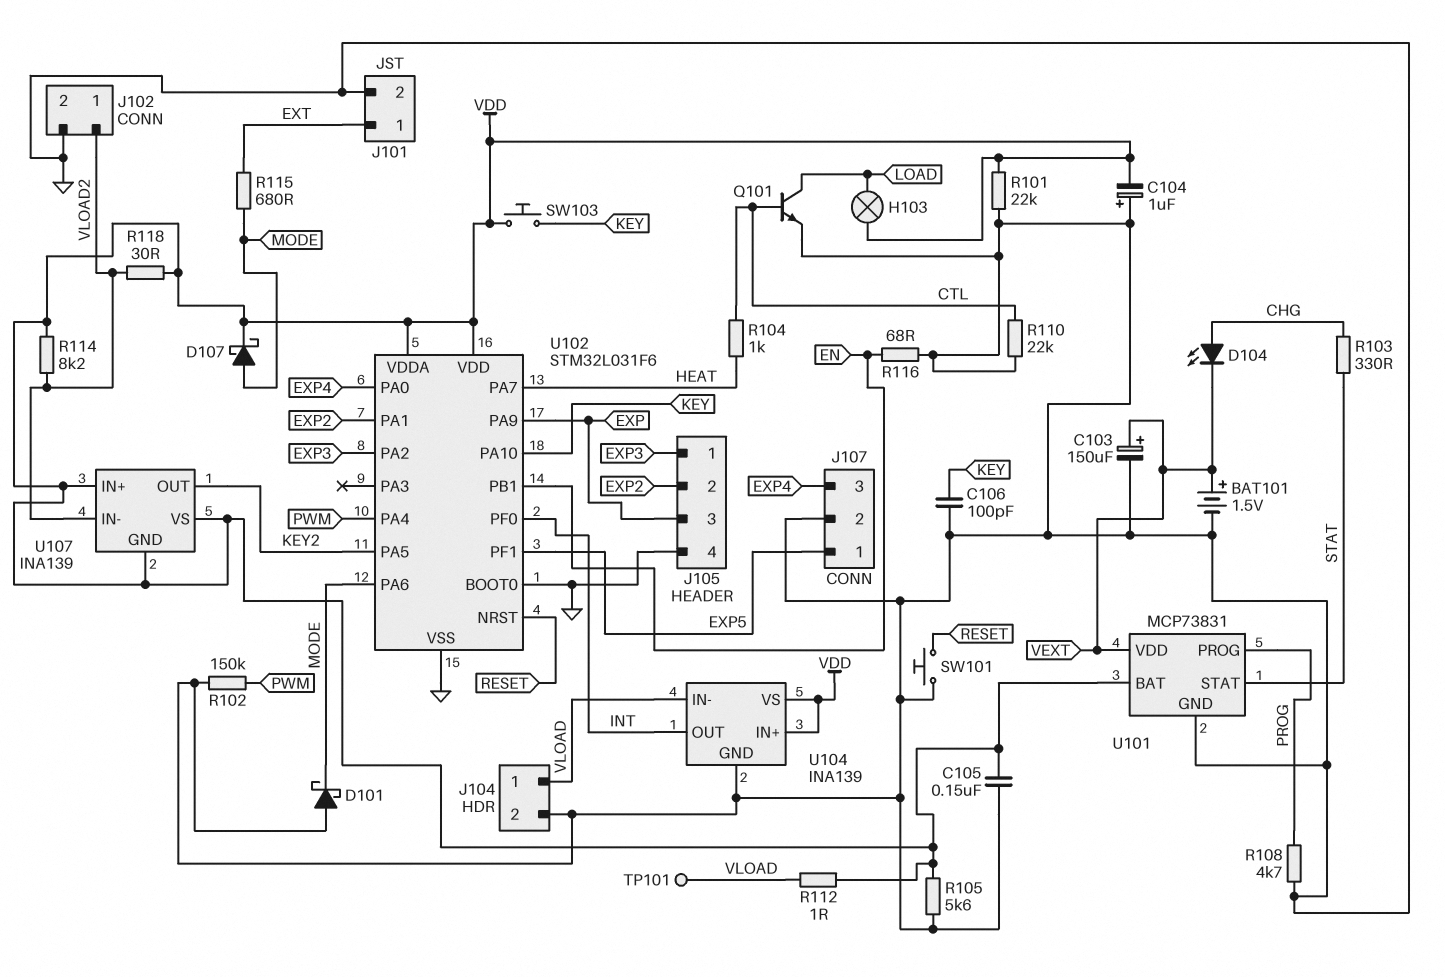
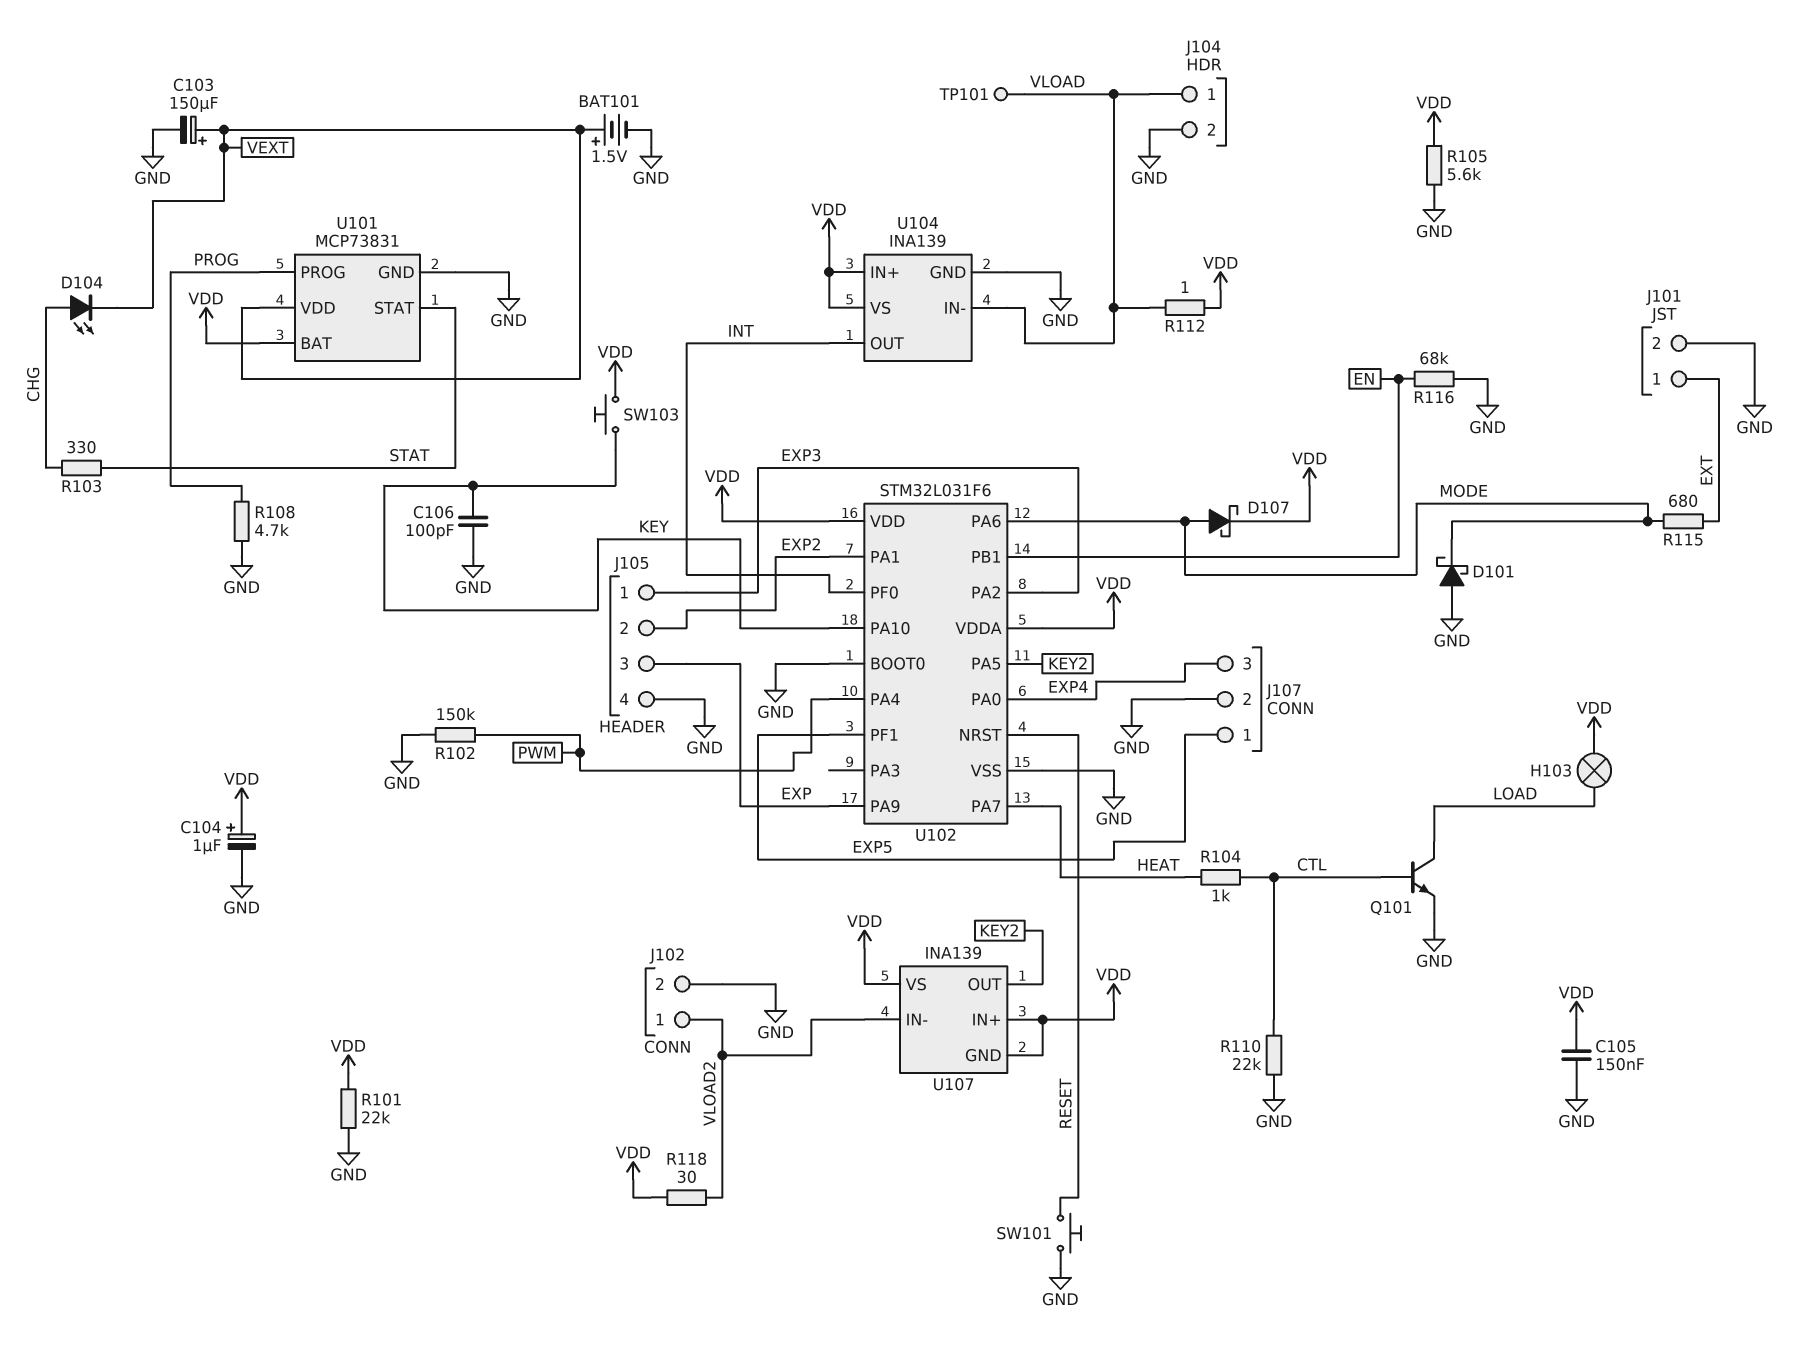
C104: 1uF (plus GND, minus VDD) -> 1uF (plus VDD, minus GND)
R114: 8.2k (VDD, VLOAD2) -> none
R116: 68 (EN, GND) -> 68k (EN, GND)

